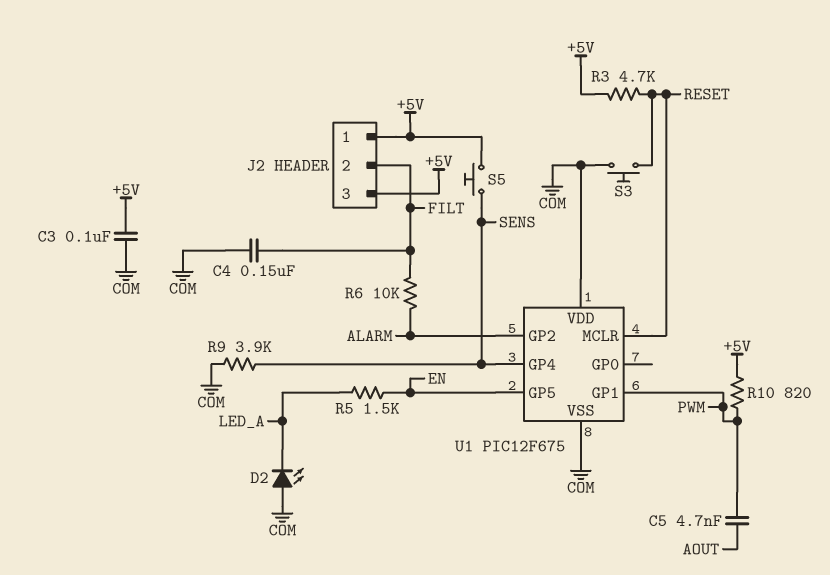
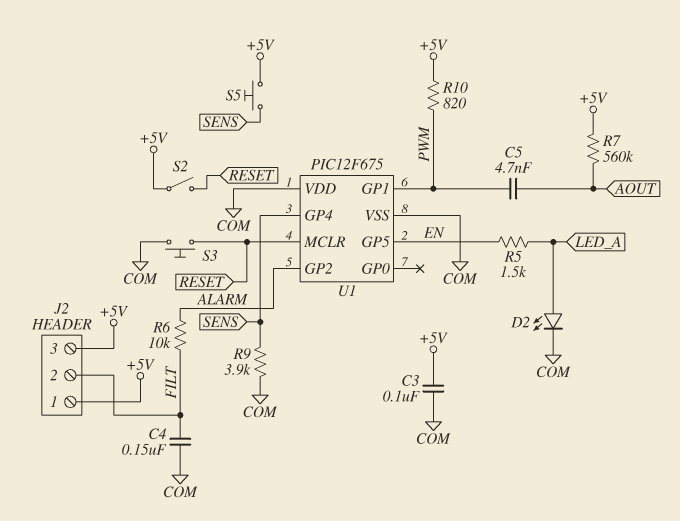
D2: LED (A COM, K LED_A) -> LED (A LED_A, K COM)
R3: 4.7k (+5V, RESET) -> none
R7: none -> 560k (+5V, AOUT)
S2: none -> switch (+5V, RESET)

